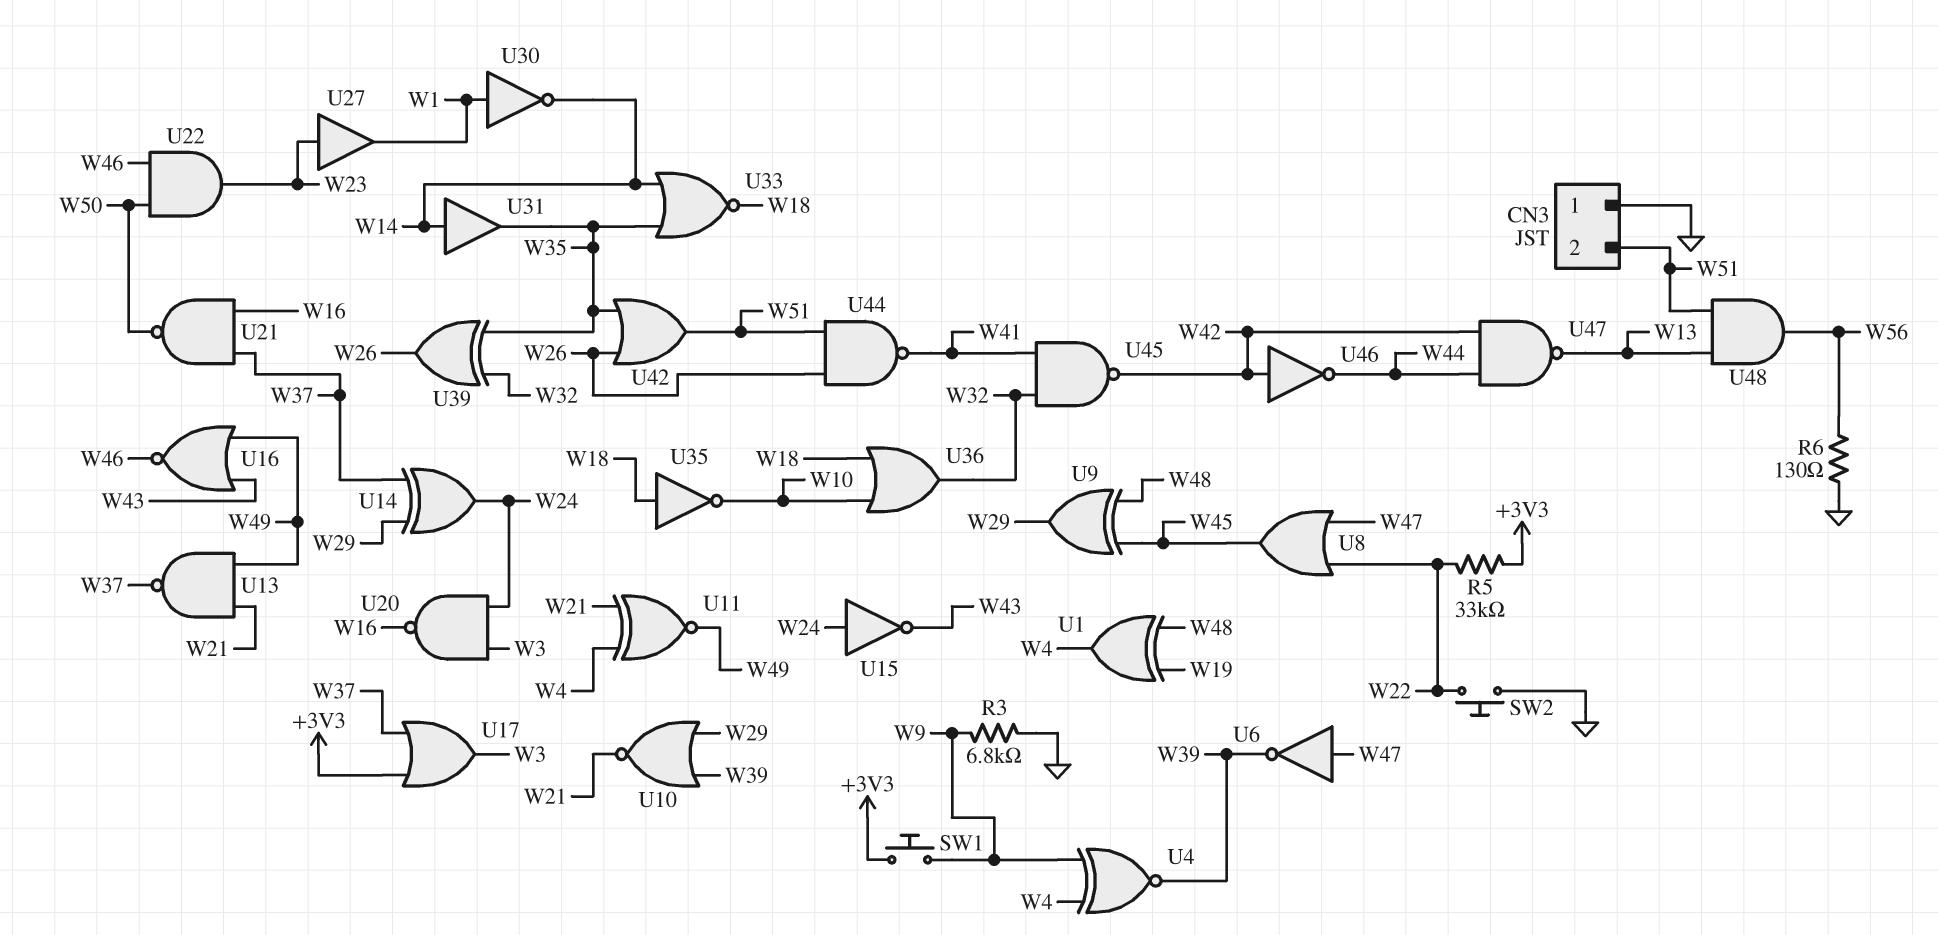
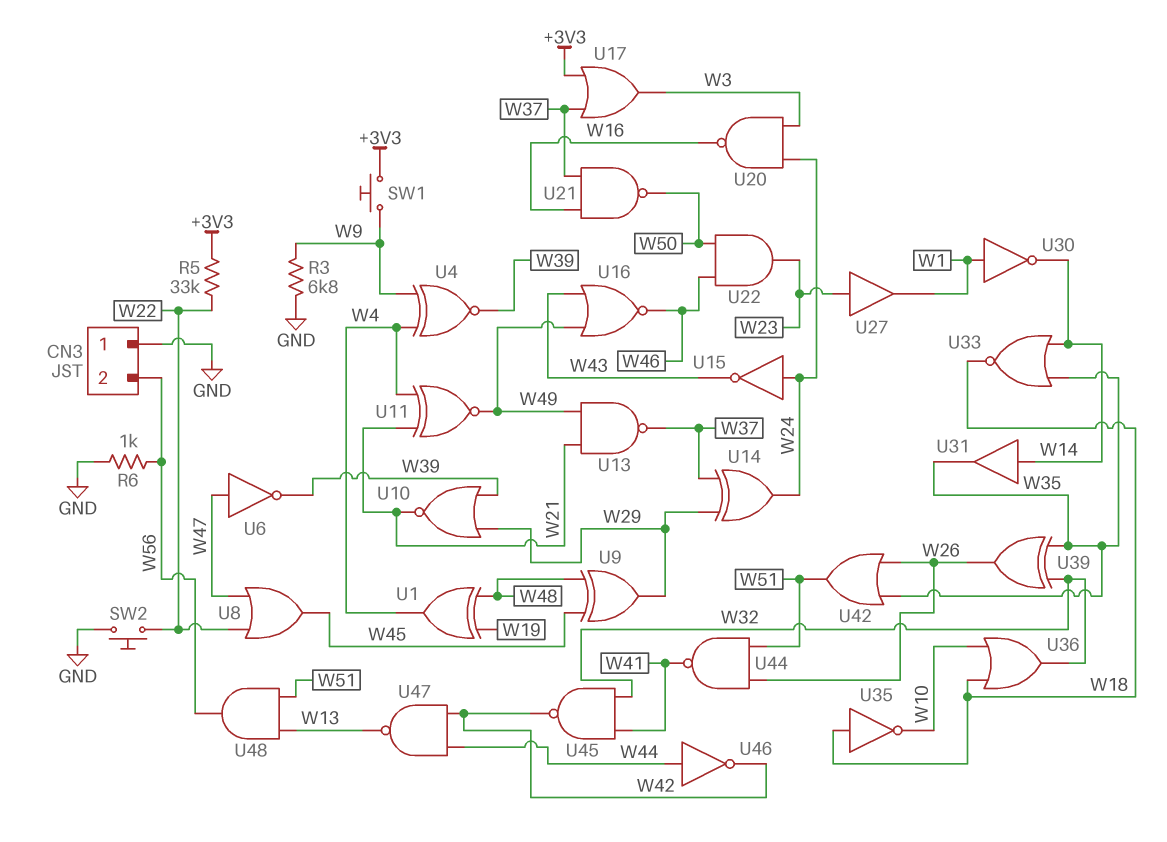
CN3 pin 2: W51 -> W56
R6: 130 (GND, W56) -> 1k (GND, W56)
U46: NOT (in W42, out W44) -> NOT (in W44, out W42)

